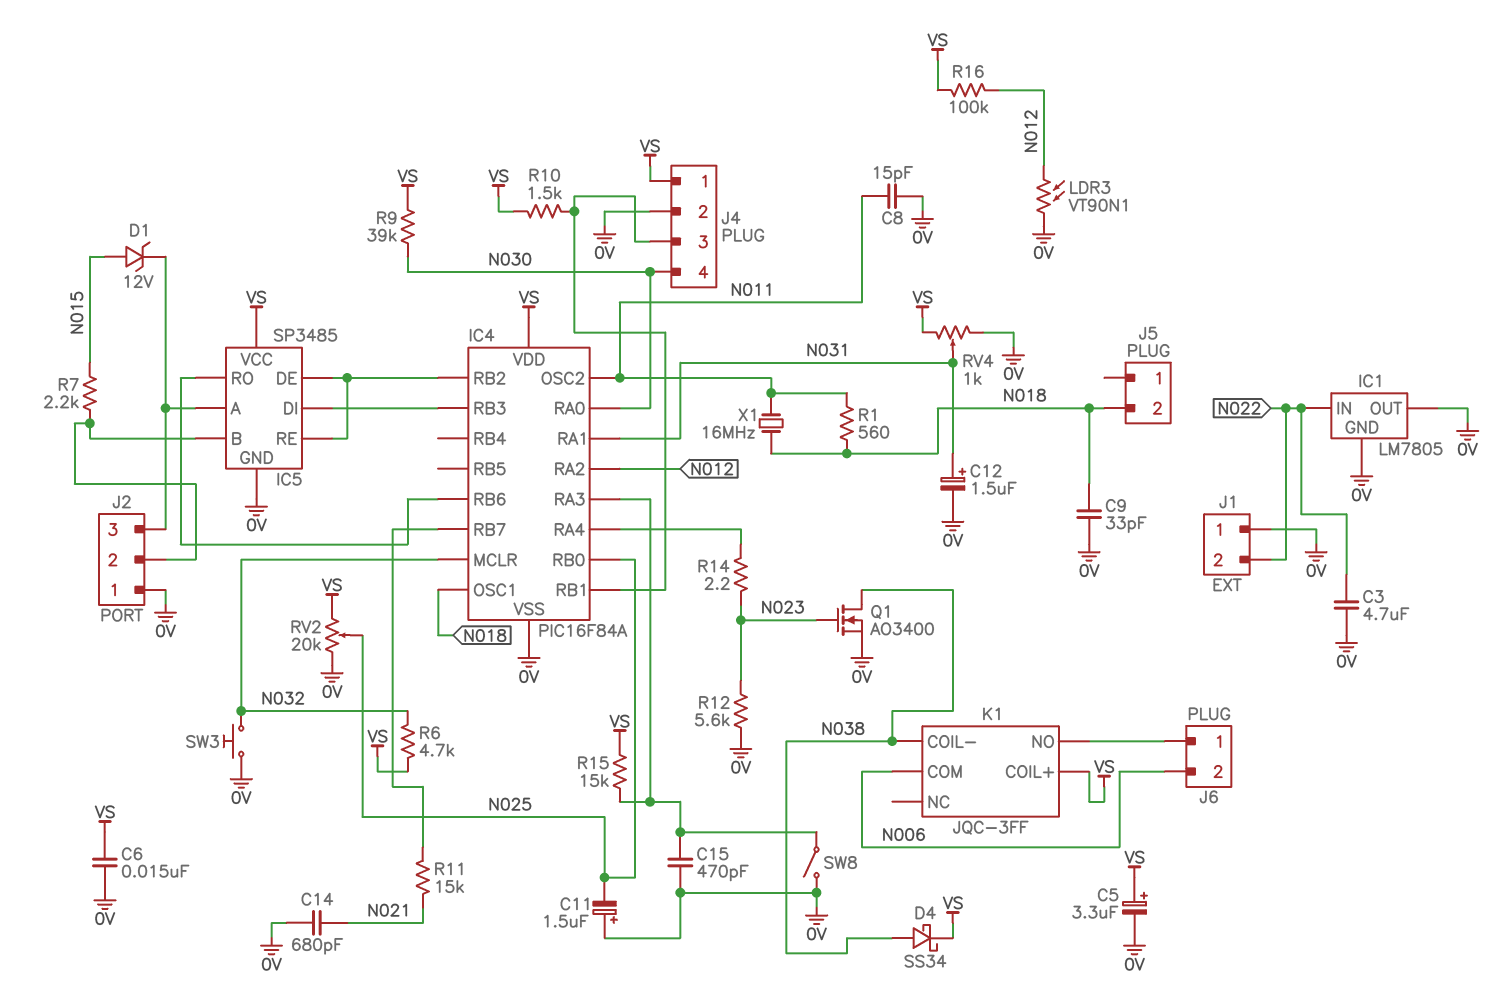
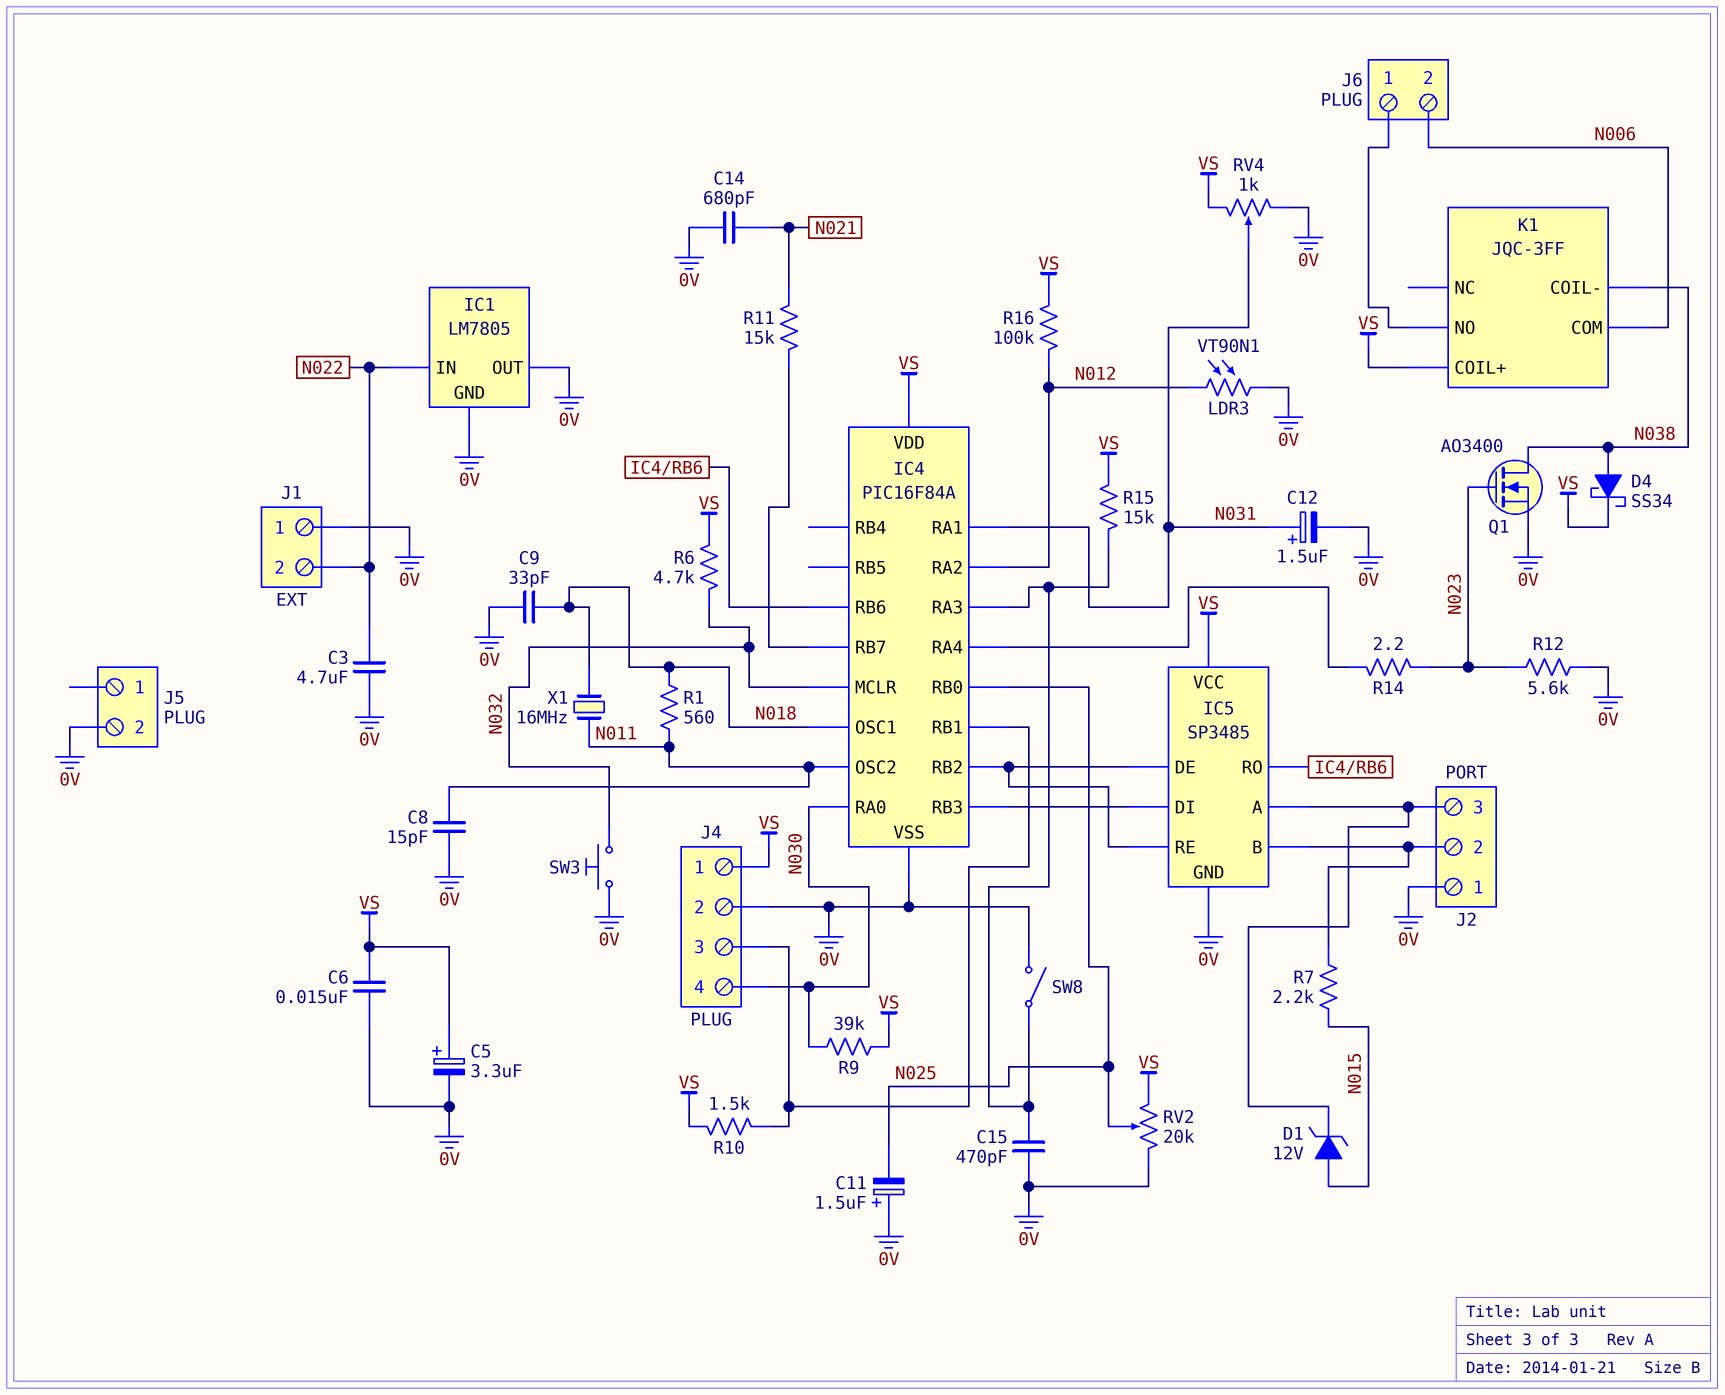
J5 pin 2: N018 -> 0V

